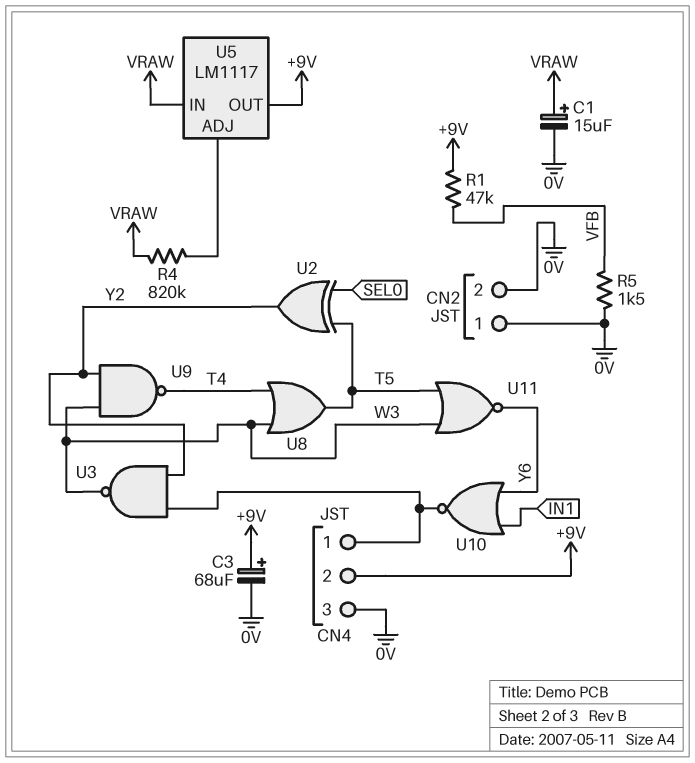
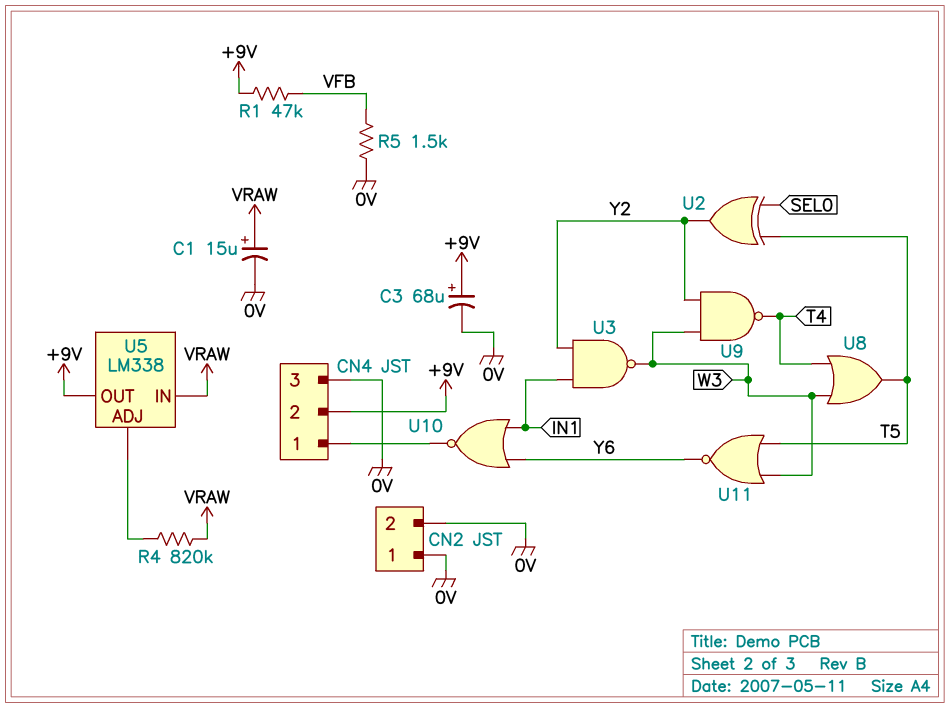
U3: NAND (in CN4/1, in Y2, out W3) -> NAND (in IN1, in Y2, out W3)
U5: LM1117 -> LM338

